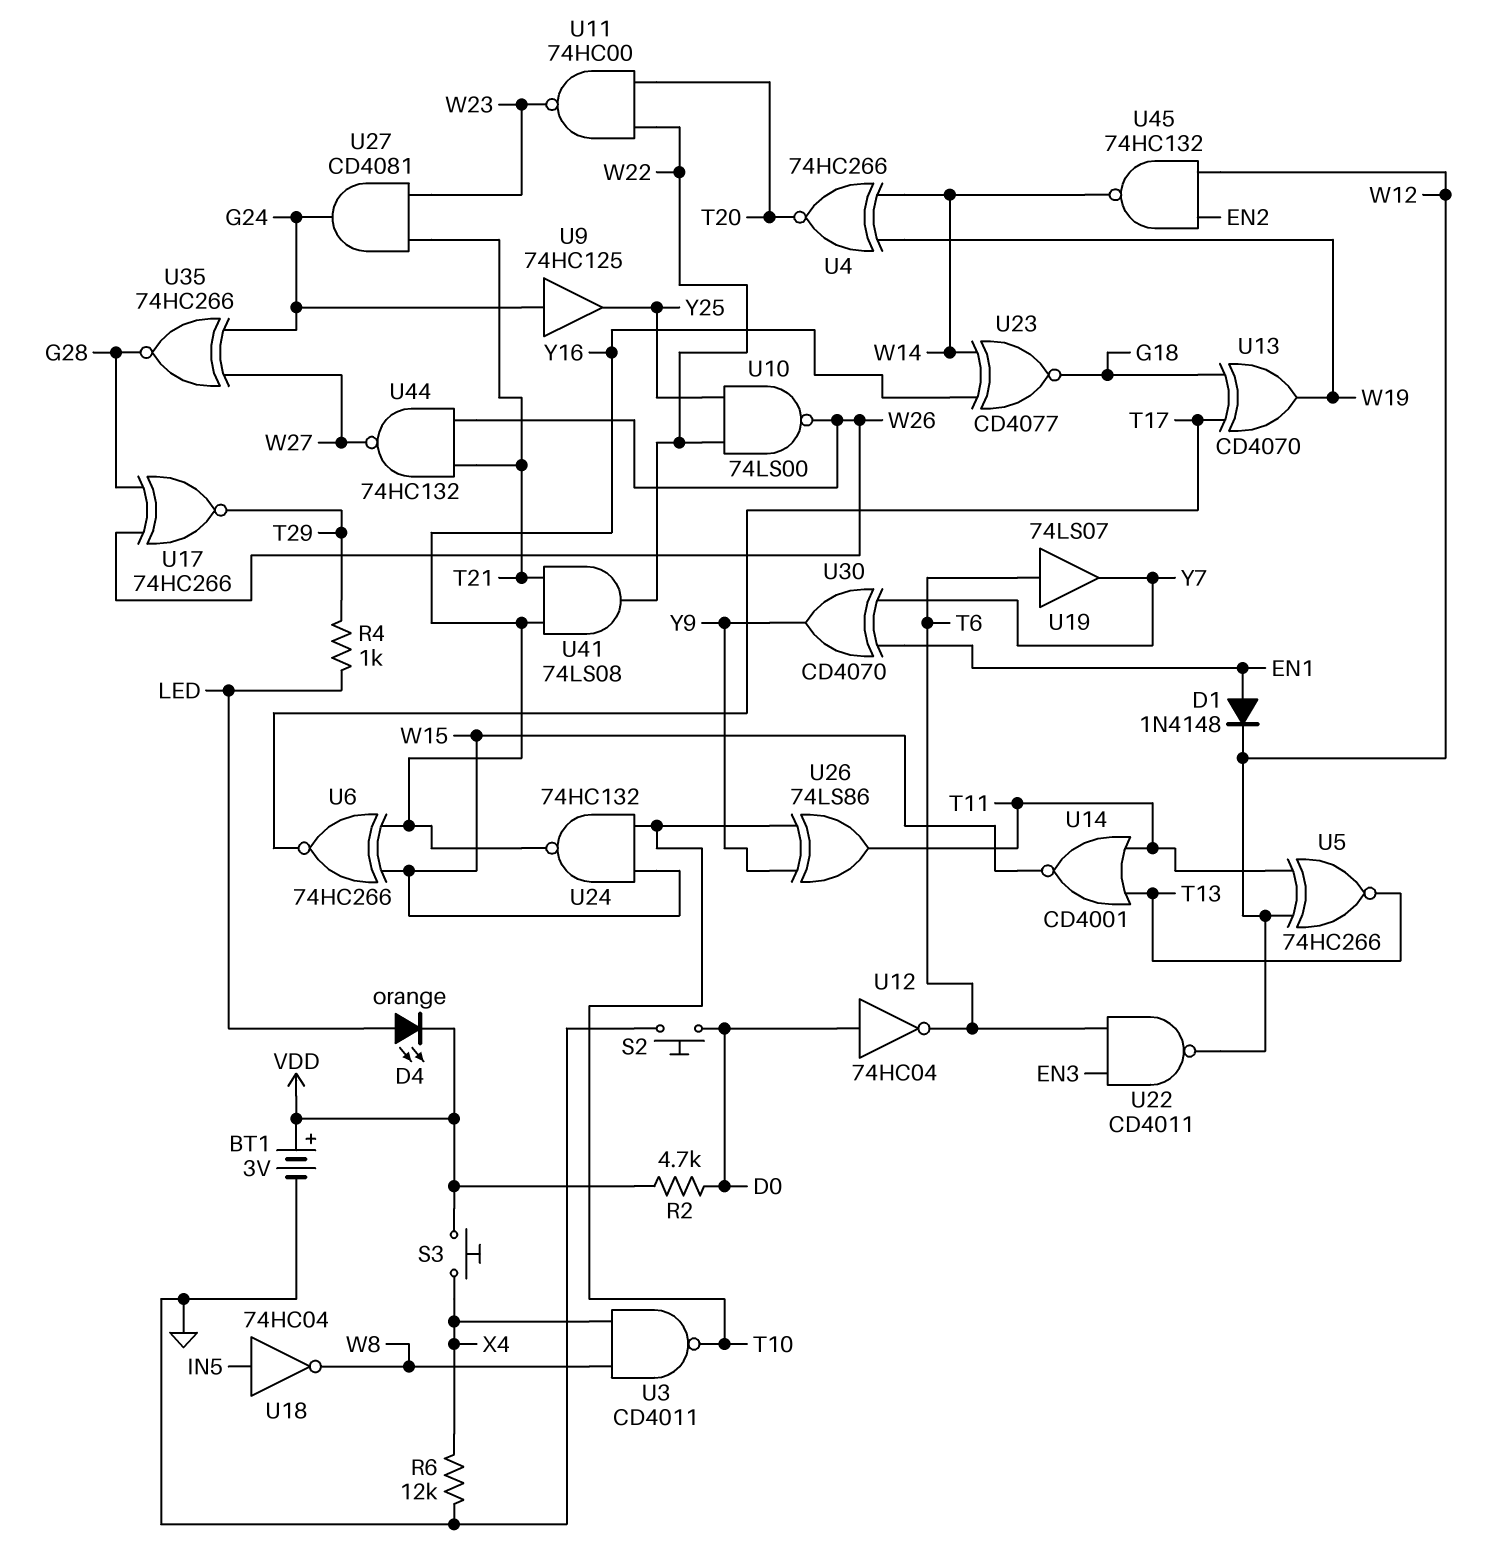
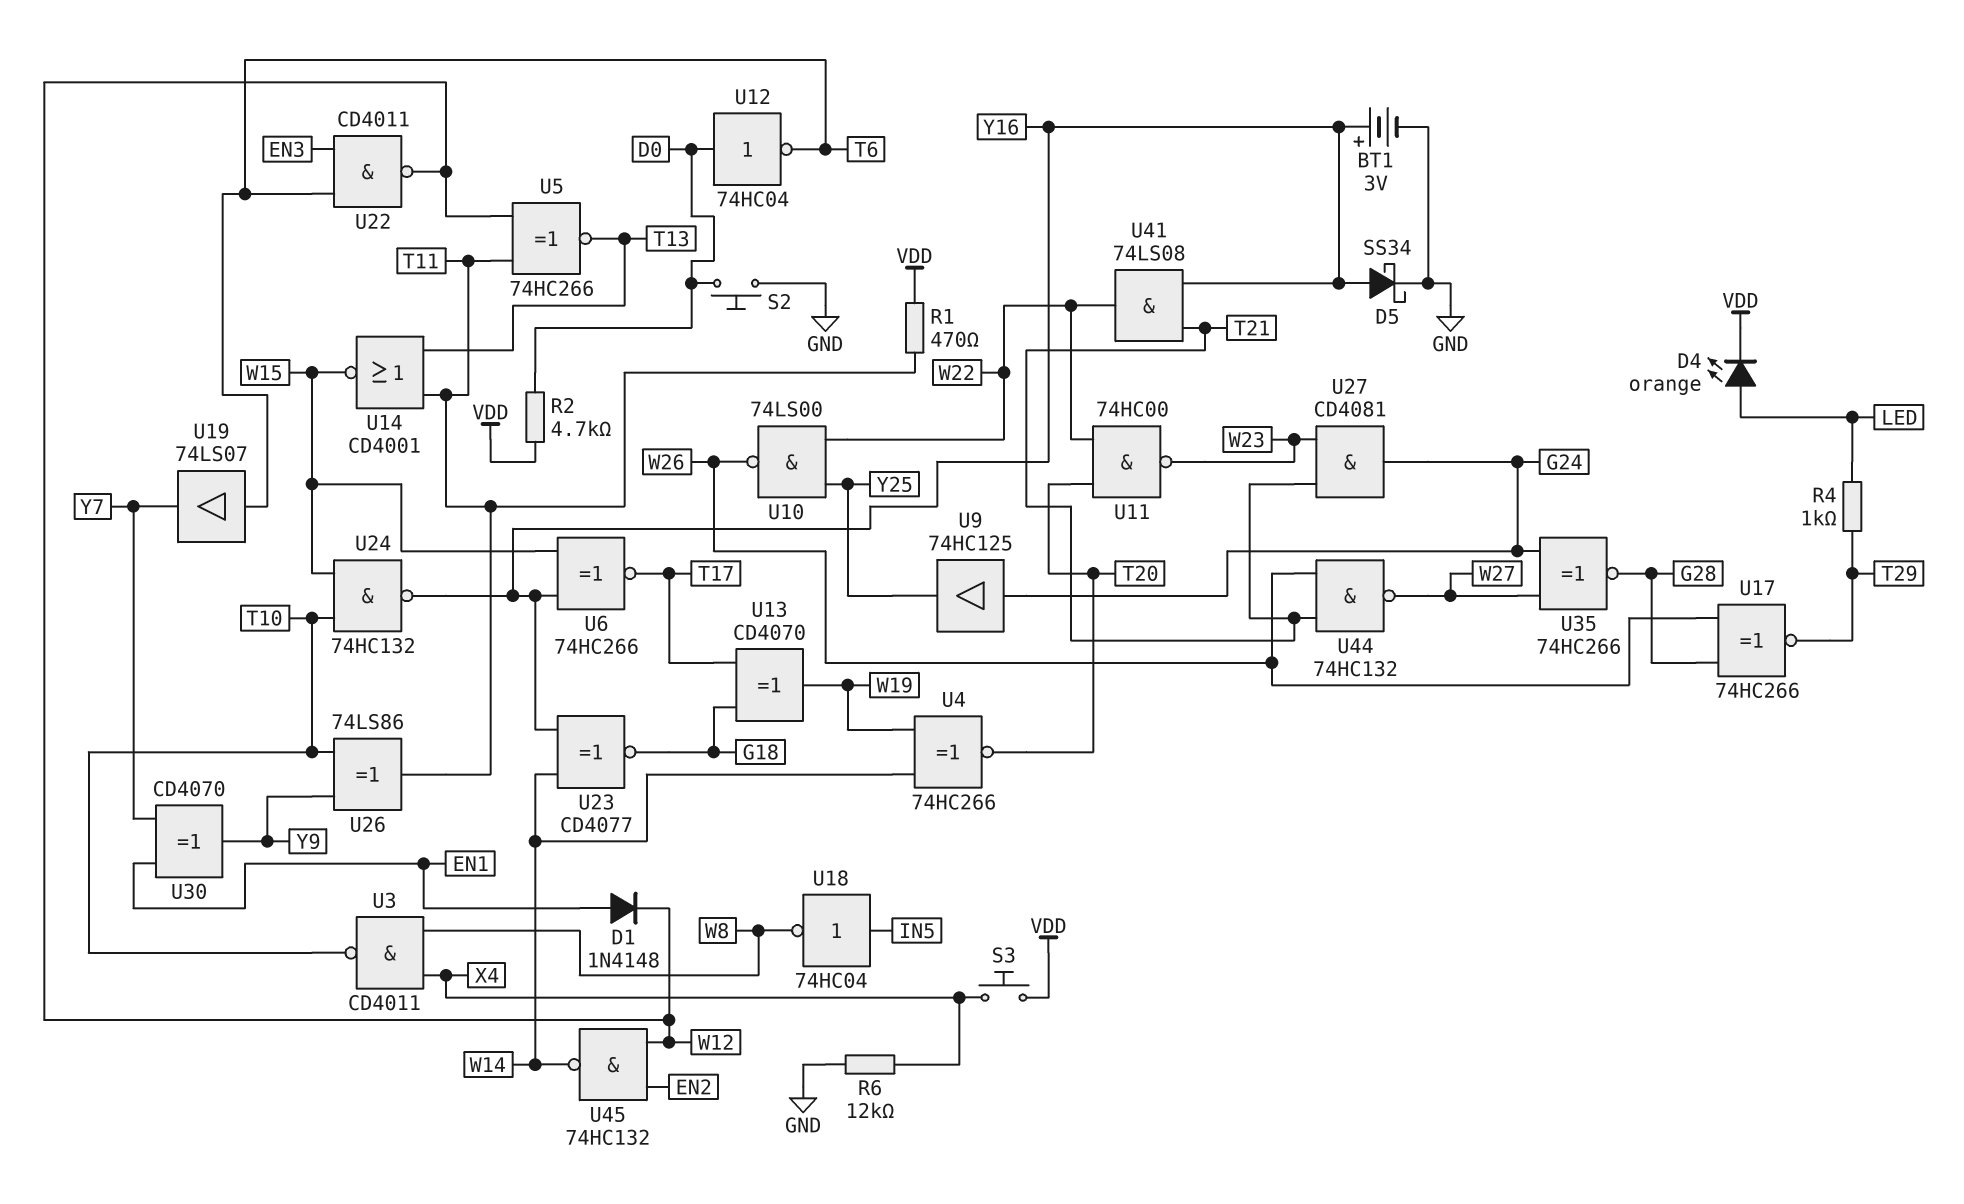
BT1: 3V (plus VDD, minus GND) -> 3V (plus Y16, minus GND)
D5: none -> schottky SS34 (A Y16, K GND)
R1: none -> 470 (T11, VDD)

